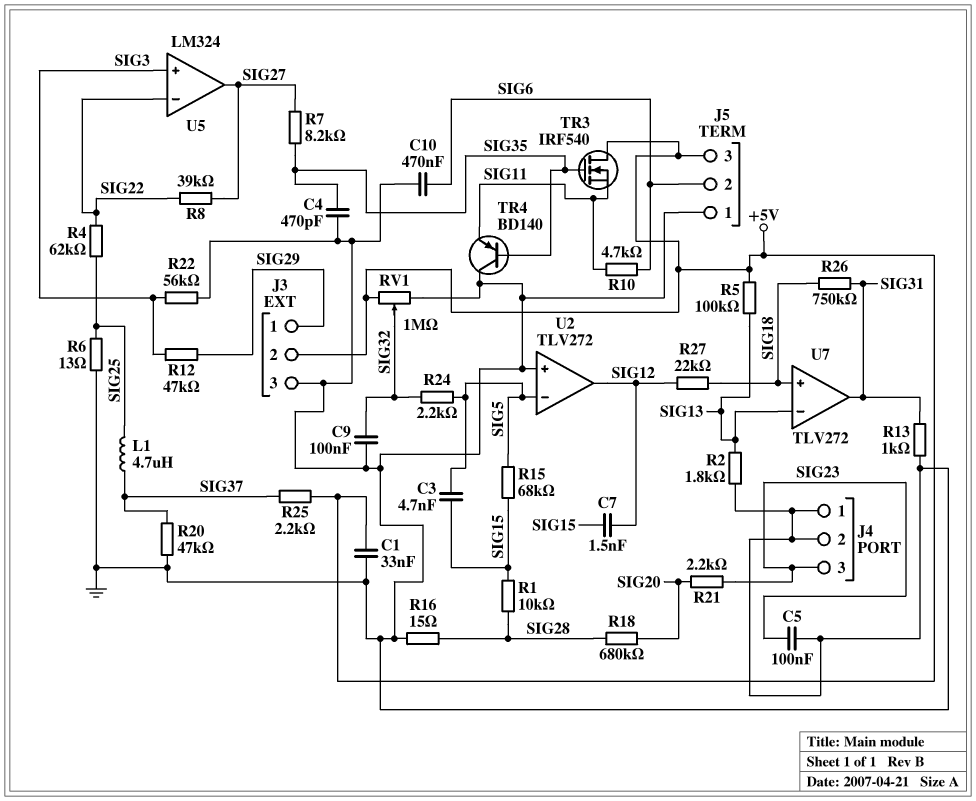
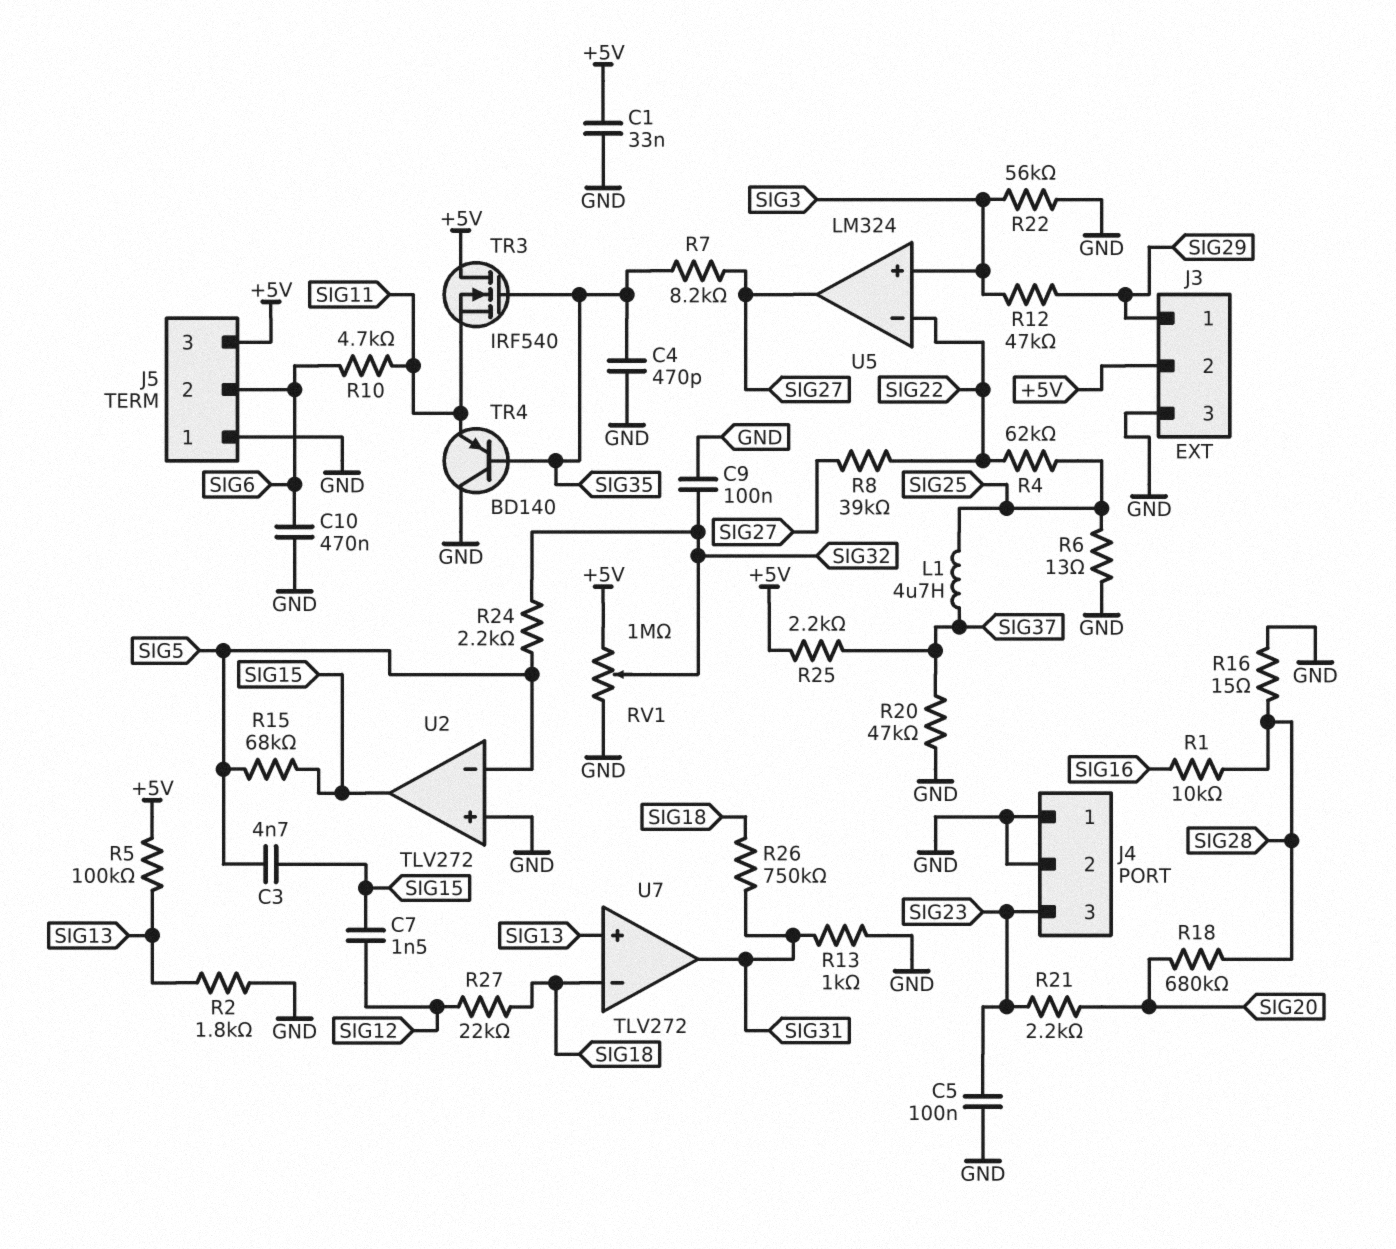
R1: 10k (SIG15, SIG28) -> 10k (SIG16, SIG28)
U2 pin out: SIG12 -> SIG15
U7 pin in+: SIG18 -> SIG13
U7 pin in-: SIG13 -> SIG18

